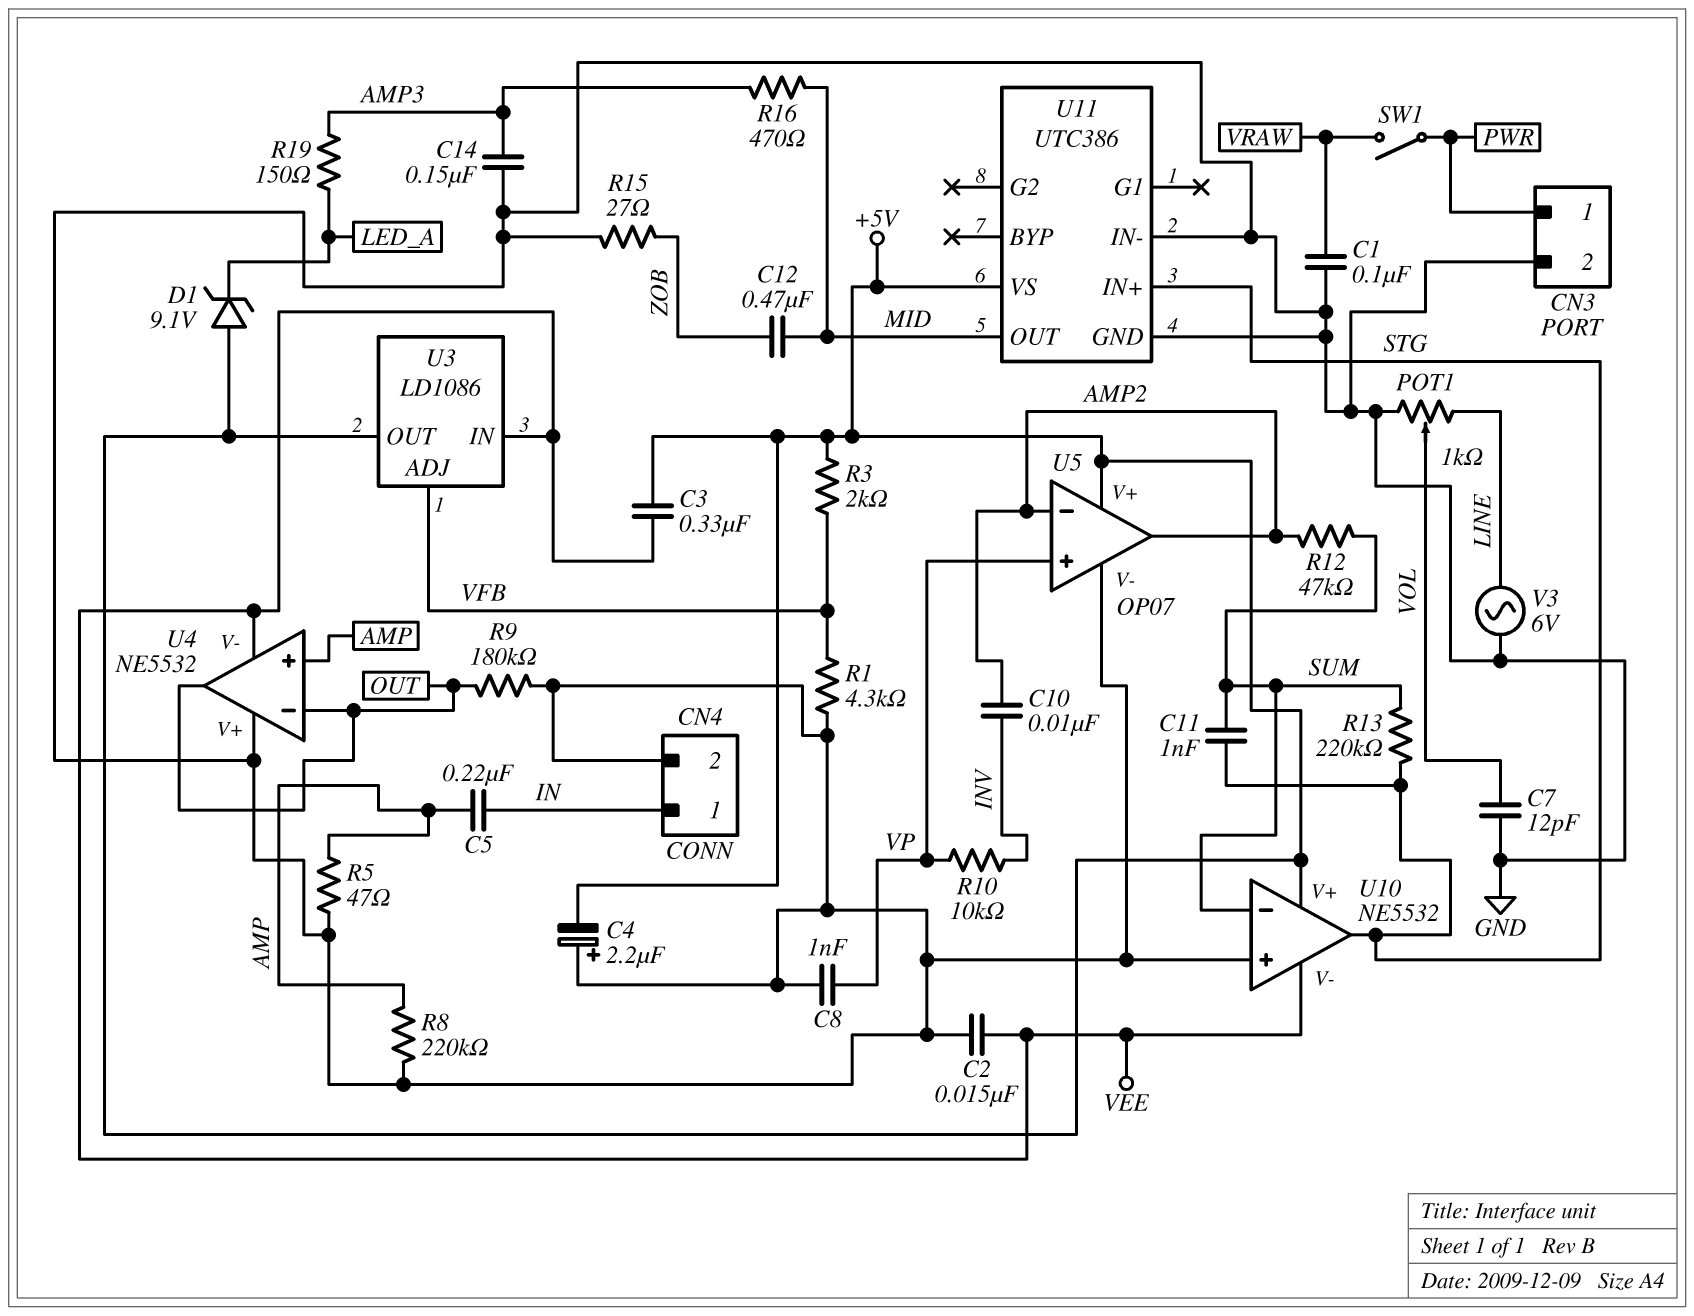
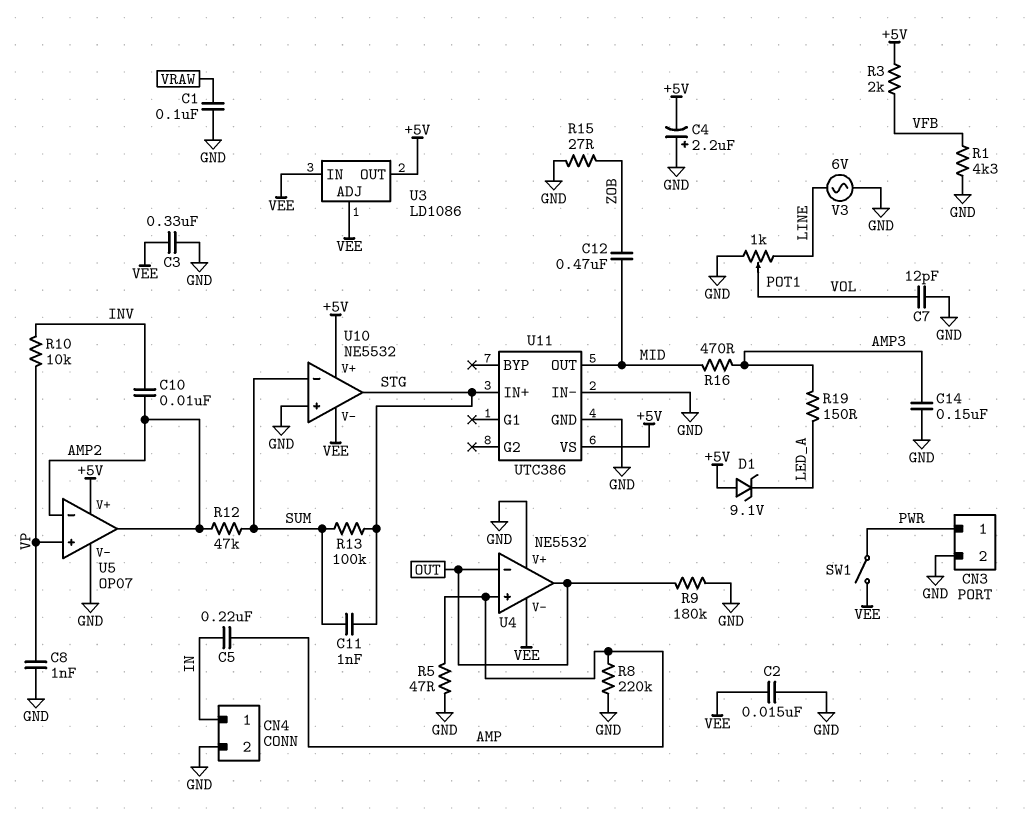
C3: 330nF (+5V, VEE) -> 330nF (GND, VEE)
R13: 220k (STG, SUM) -> 100k (STG, SUM)
SW1: switch (PWR, VRAW) -> switch (PWR, VEE)
U3 pin ADJ: VFB -> VEE

